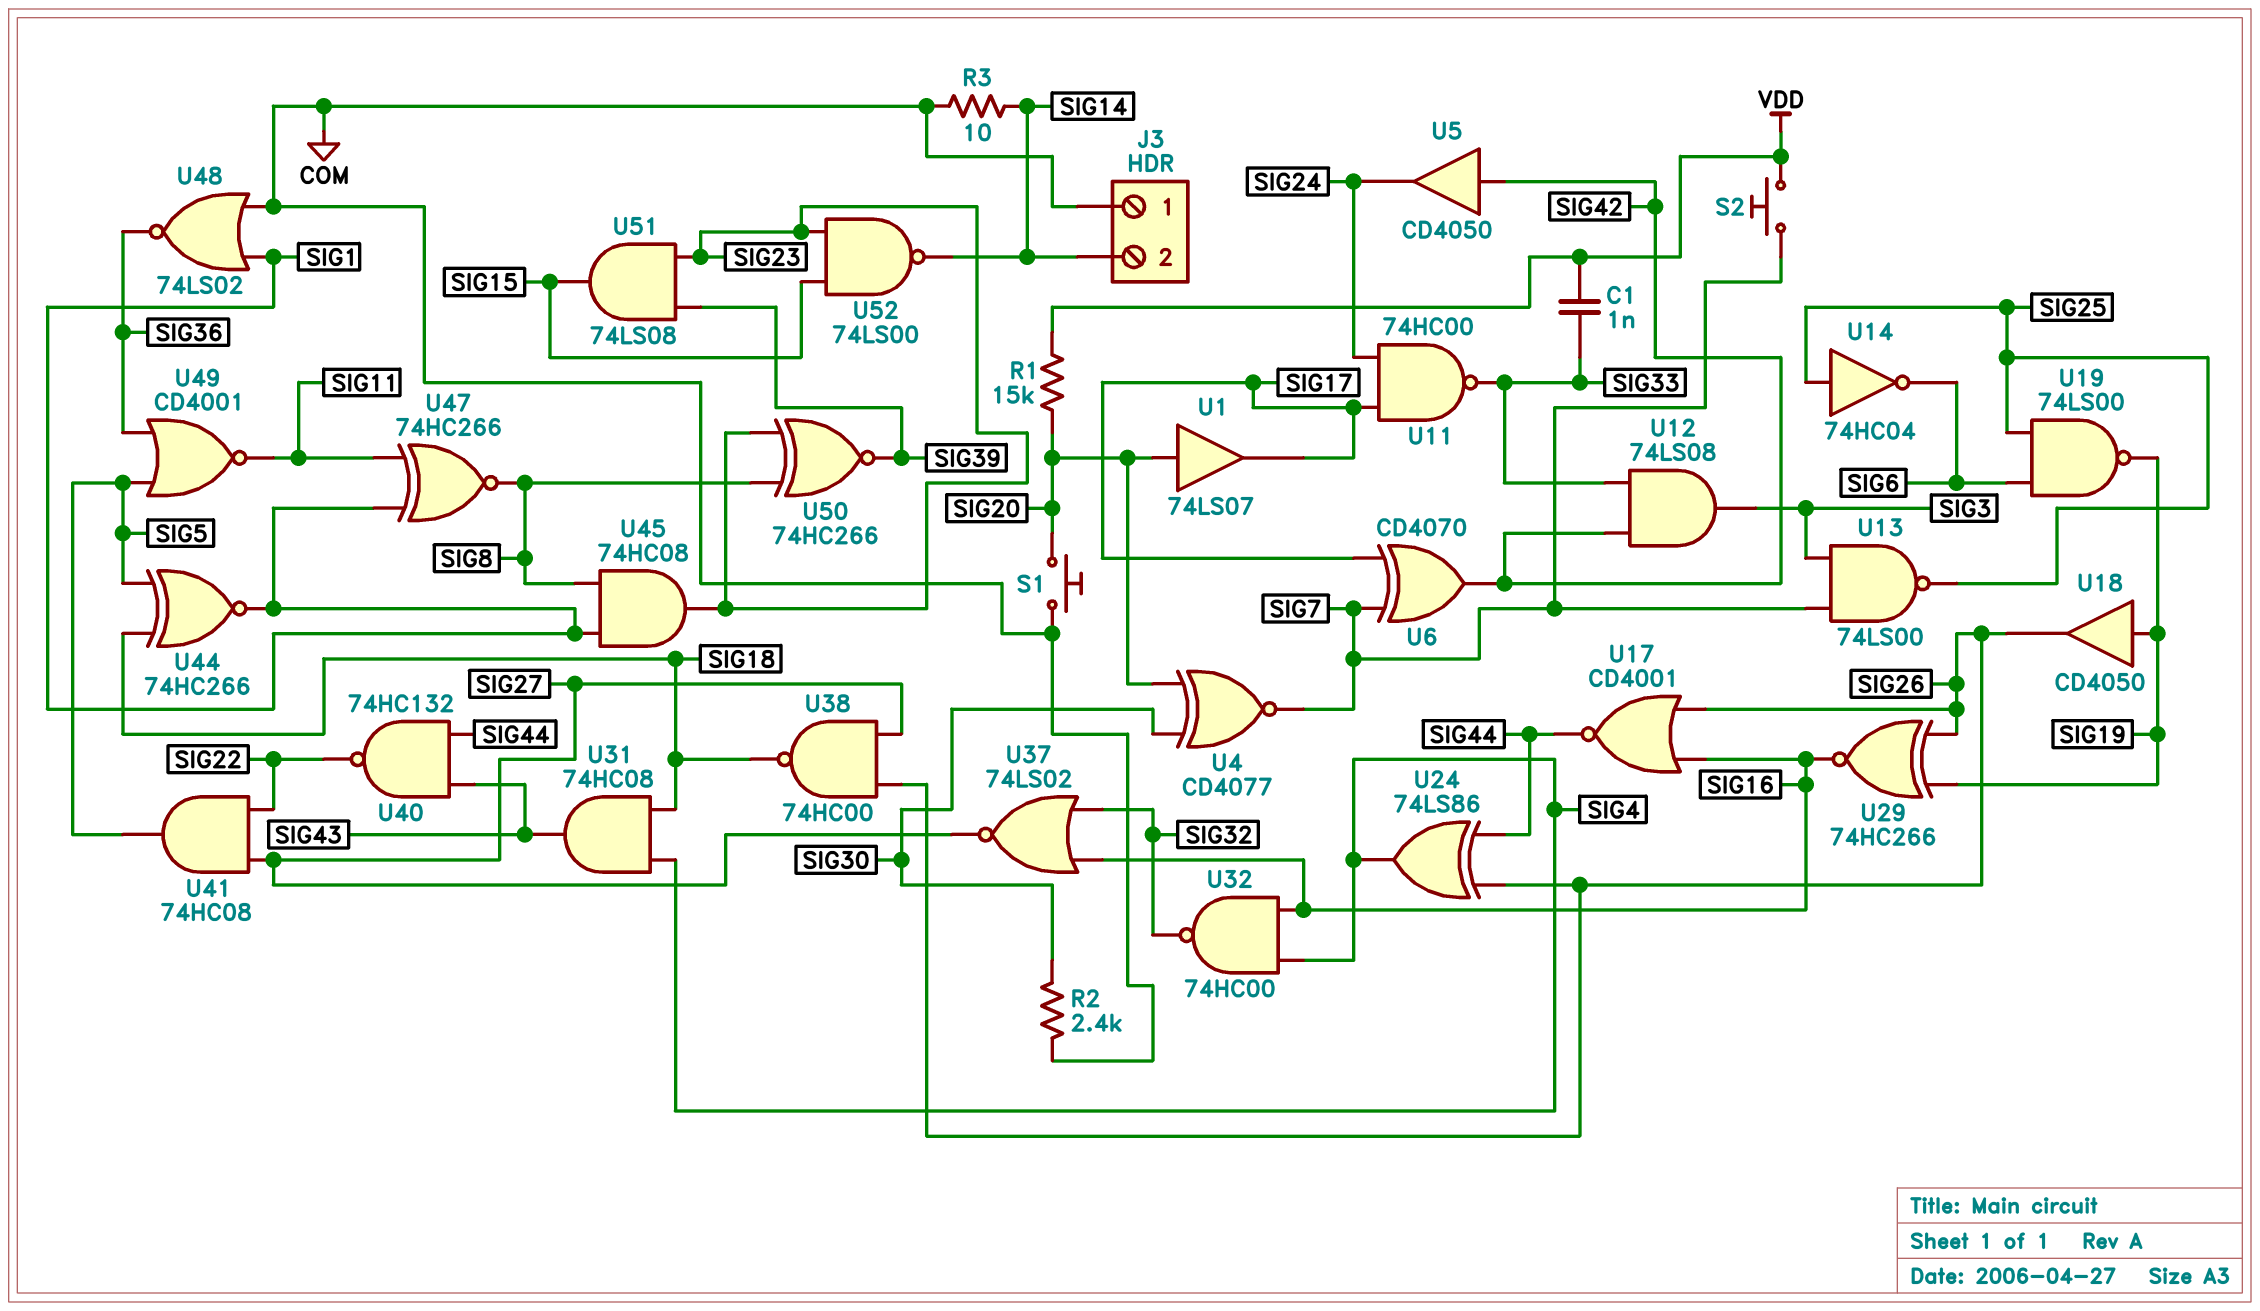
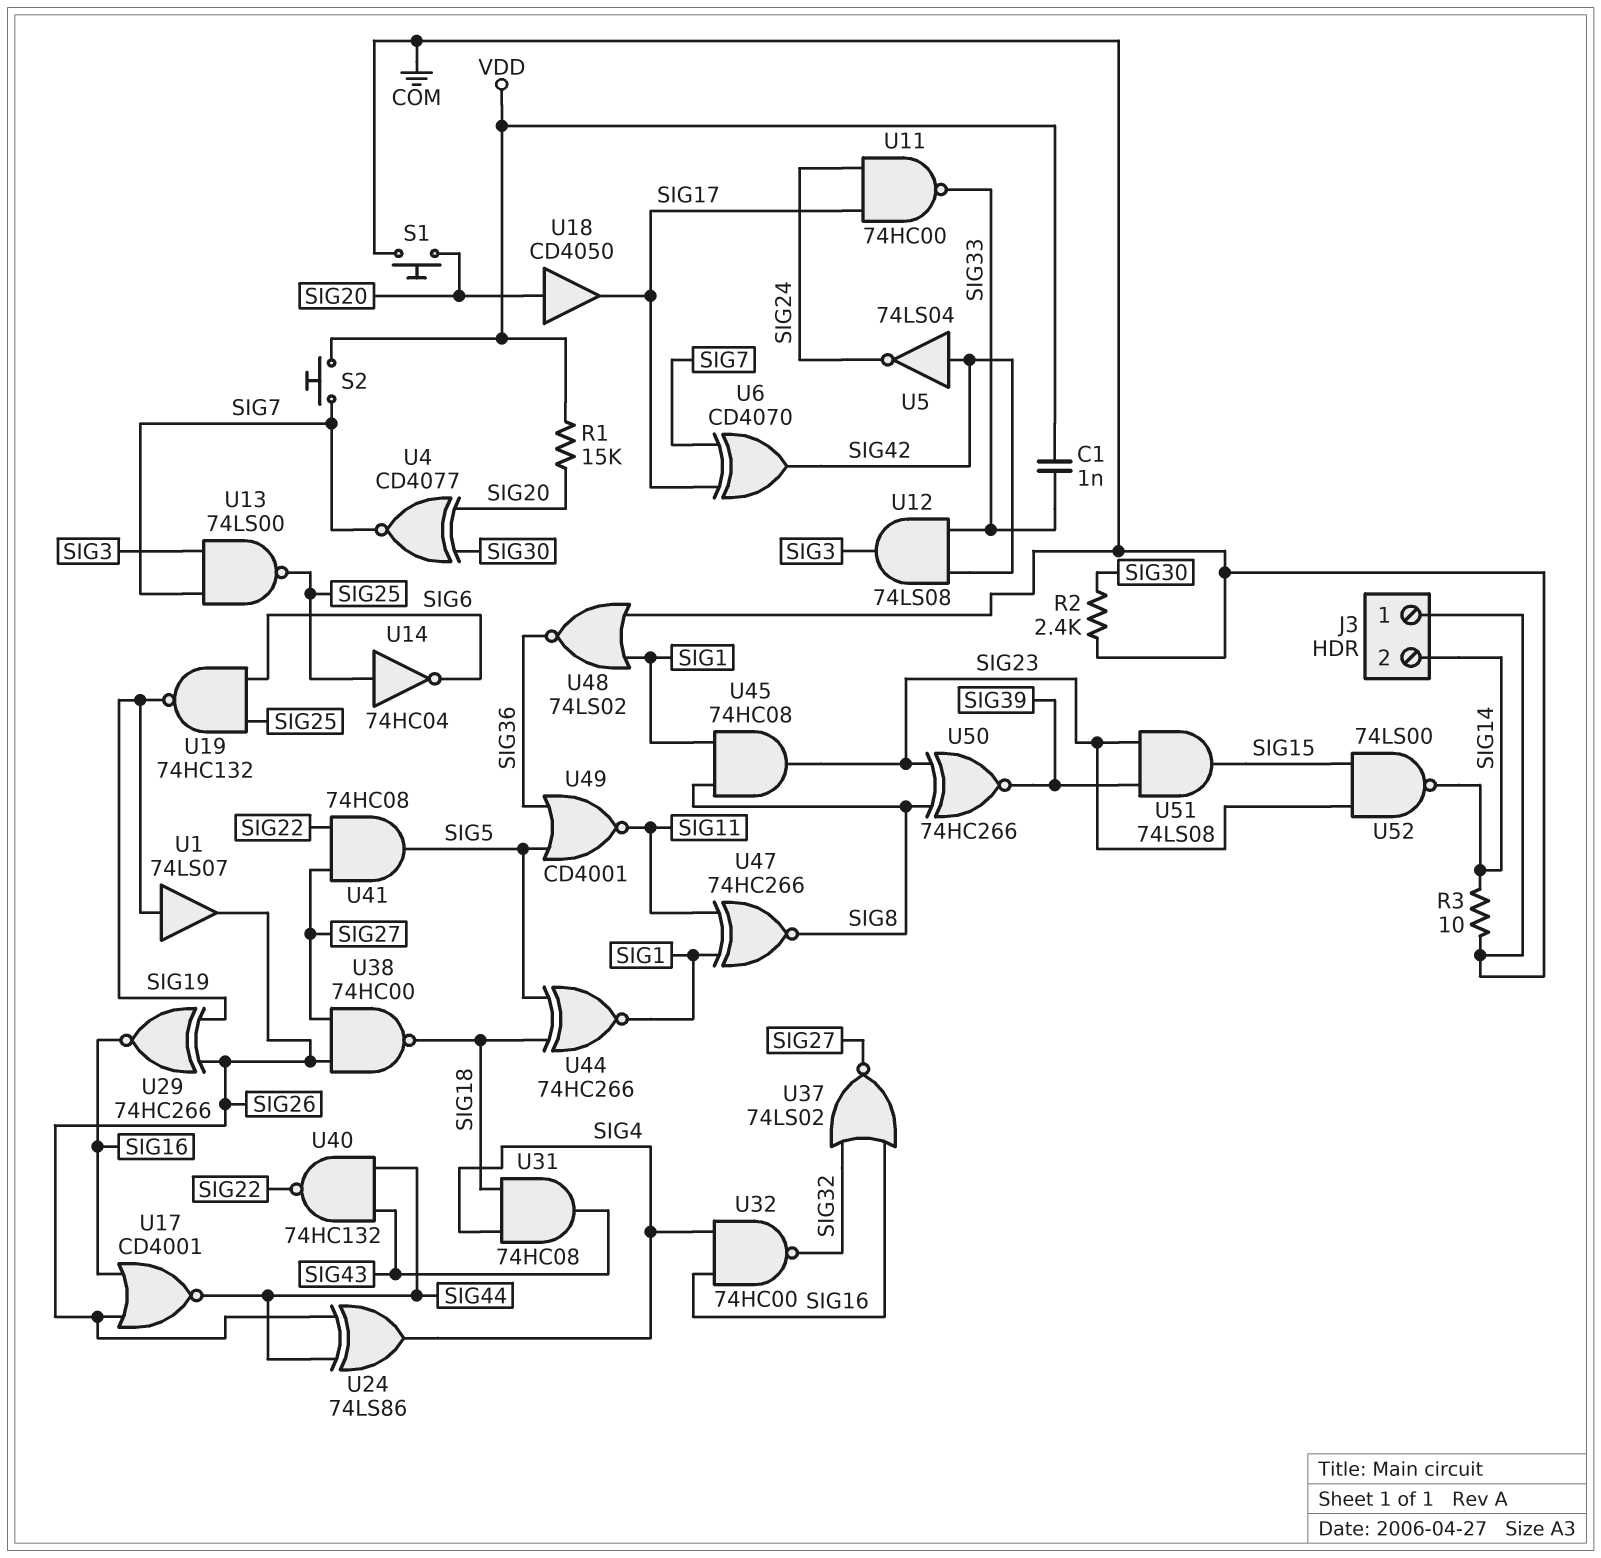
U1: buffer 74LS07 (in SIG20, out SIG17) -> buffer 74LS07 (in SIG19, out SIG26)
U5: buffer CD4050 (in SIG42, out SIG24) -> NOT 74LS04 (in SIG42, out SIG24)
U18: buffer CD4050 (in SIG19, out SIG26) -> buffer CD4050 (in SIG20, out SIG17)
U19: NAND 74LS00 (in SIG6, in SIG25, out SIG19) -> NAND 74HC132 (in SIG6, in SIG25, out SIG19)

